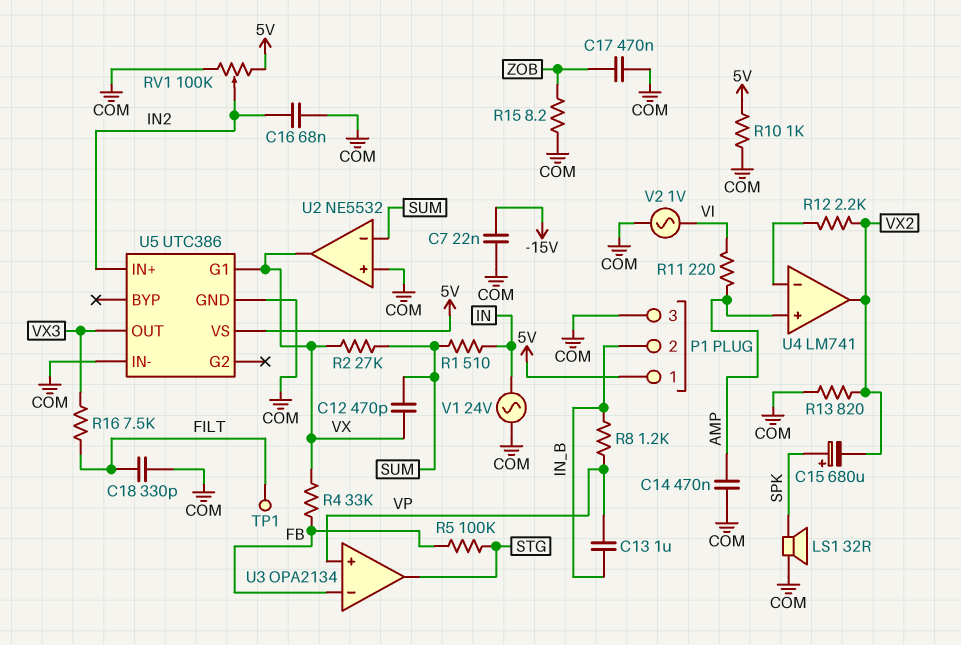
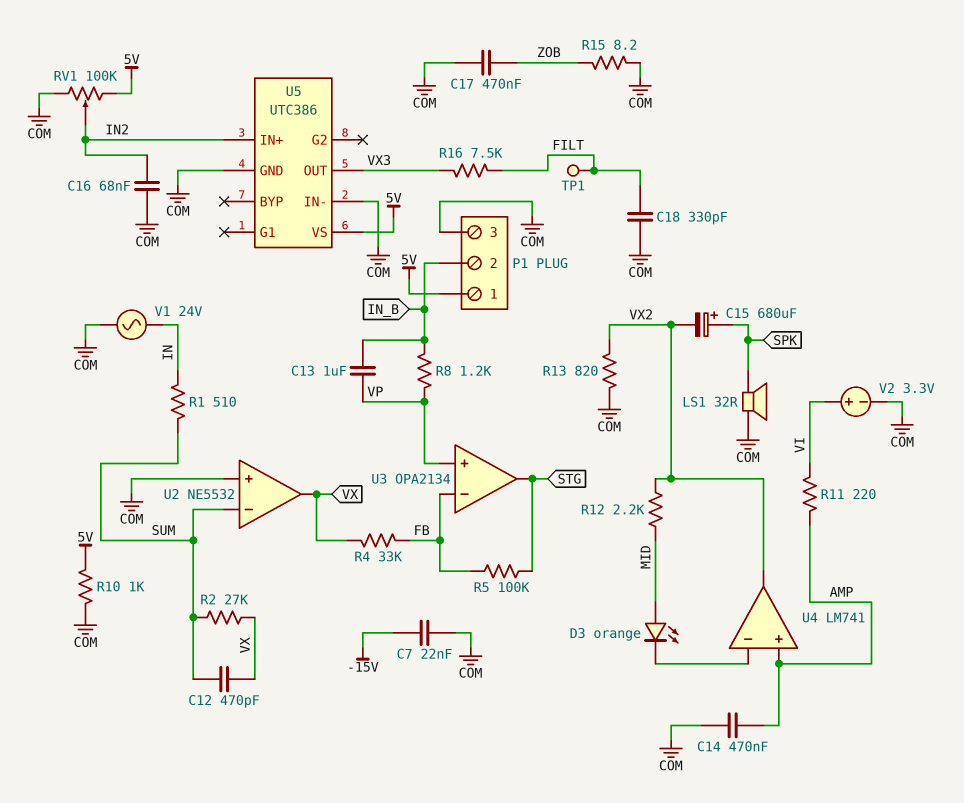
D3: none -> LED orange (A MID, K U4/in-)
R12: 2.2k (U4/in-, VX2) -> 2.2k (MID, VX2)
U5 pin G1: VX -> none
V2: AC 1V (COM, VI) -> 3.3V (plus VI, minus COM)

